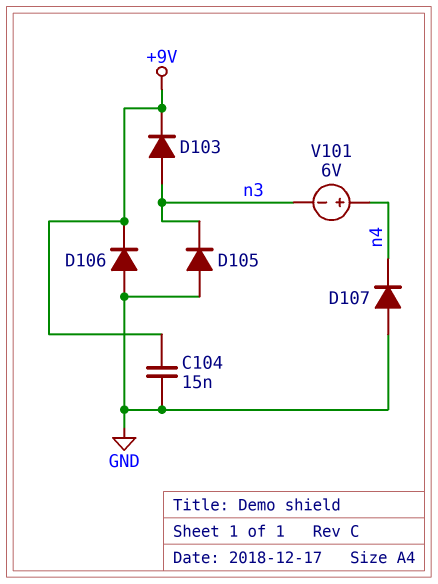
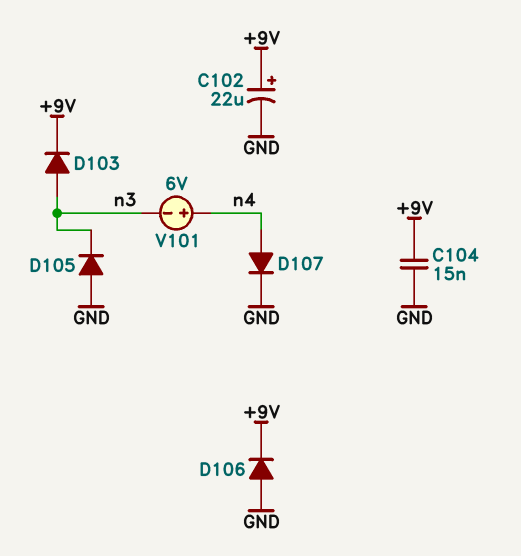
C102: none -> 22uF (plus +9V, minus GND)
D107: diode (A GND, K n4) -> diode (A n4, K GND)

